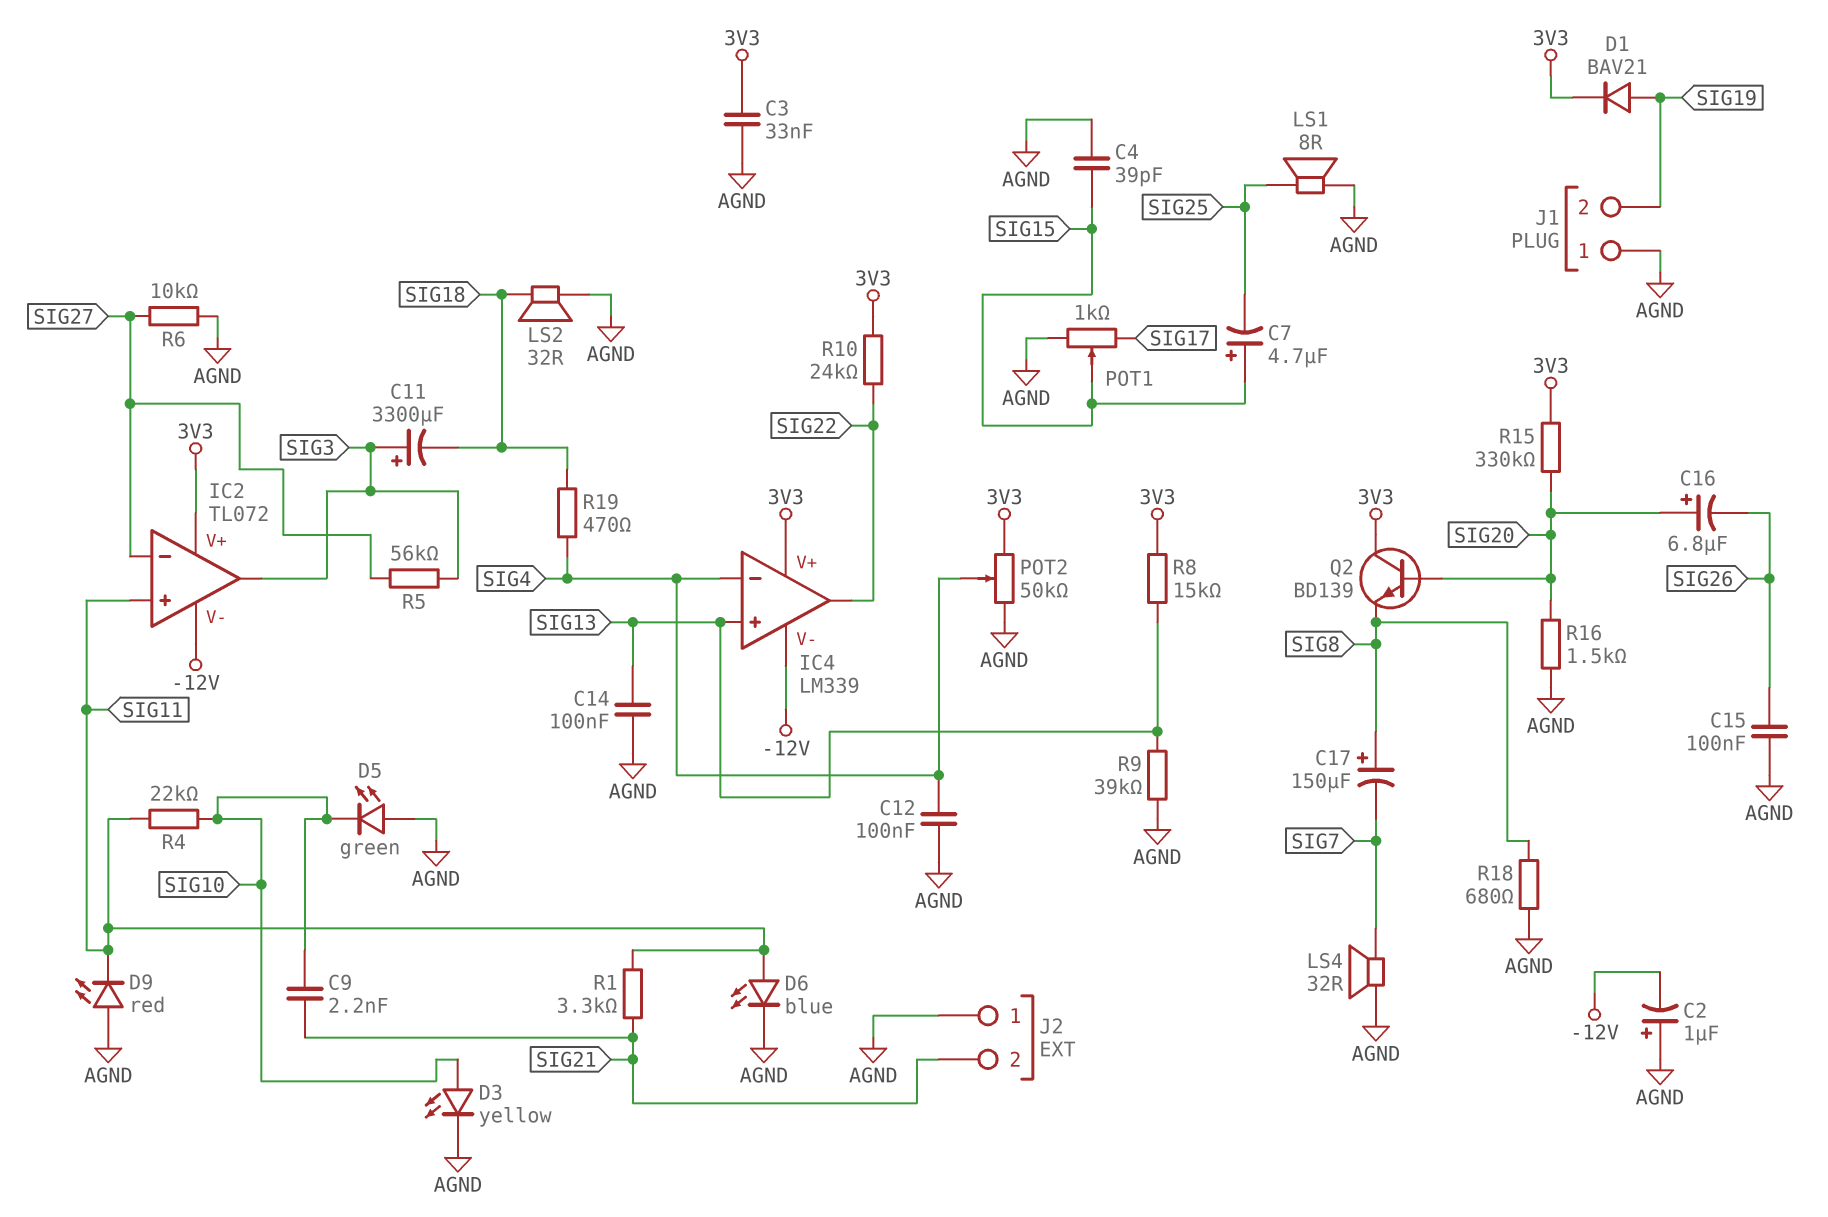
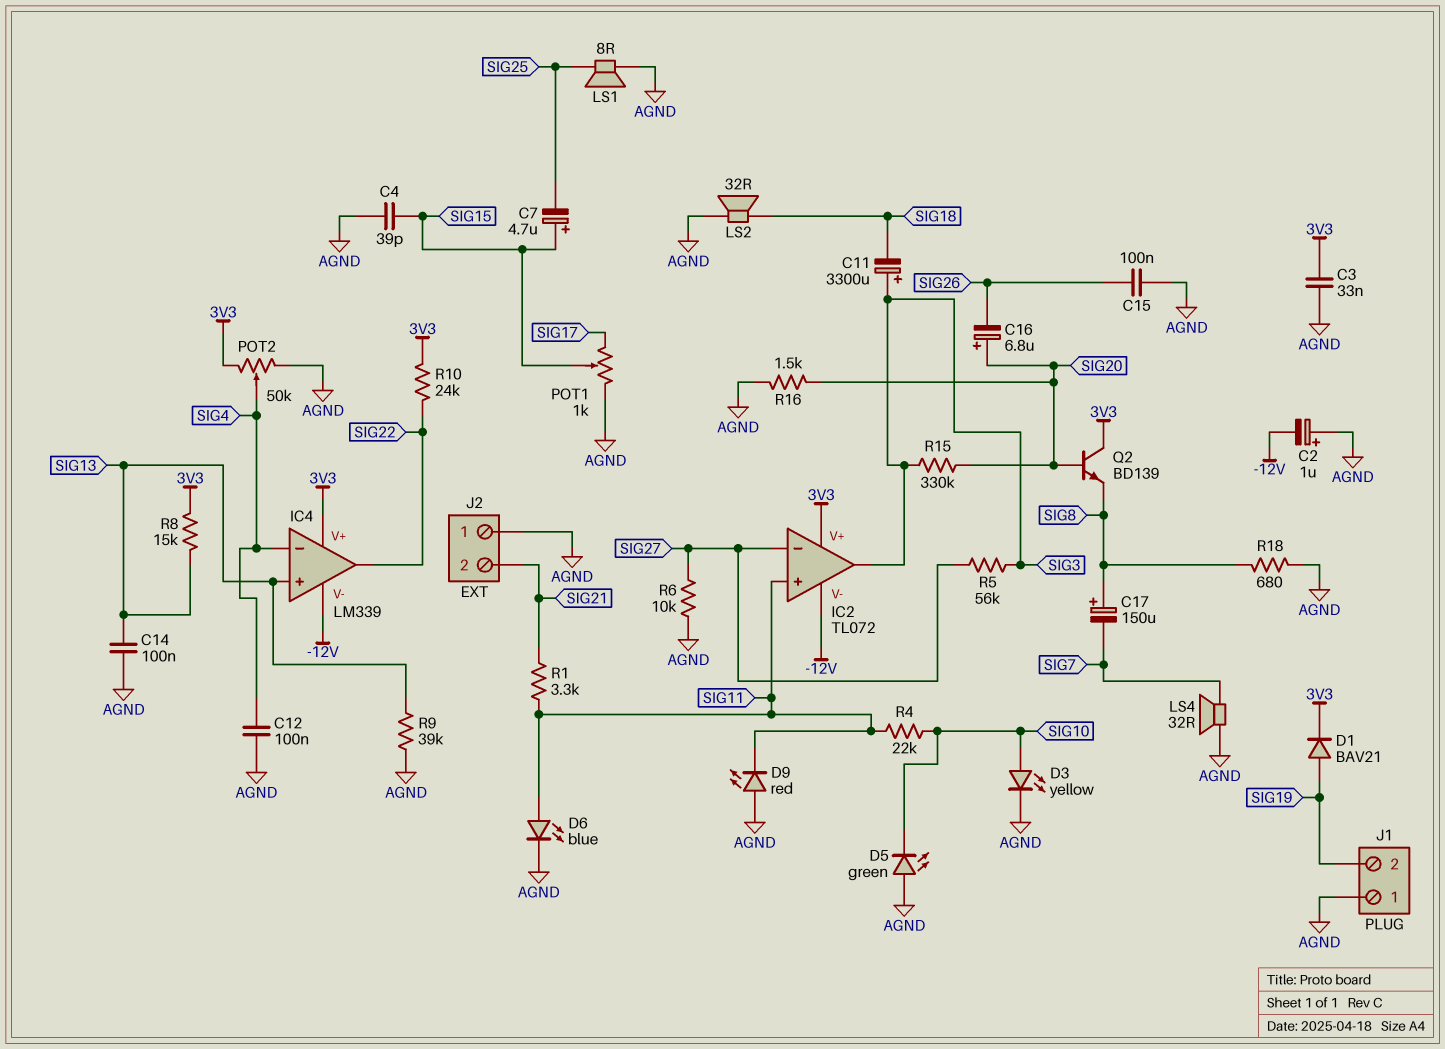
C9: 2.2nF (SIG10, SIG21) -> none
R15: 330k (3V3, SIG20) -> 330k (SIG3, SIG20)
R19: 470 (SIG4, SIG18) -> none

